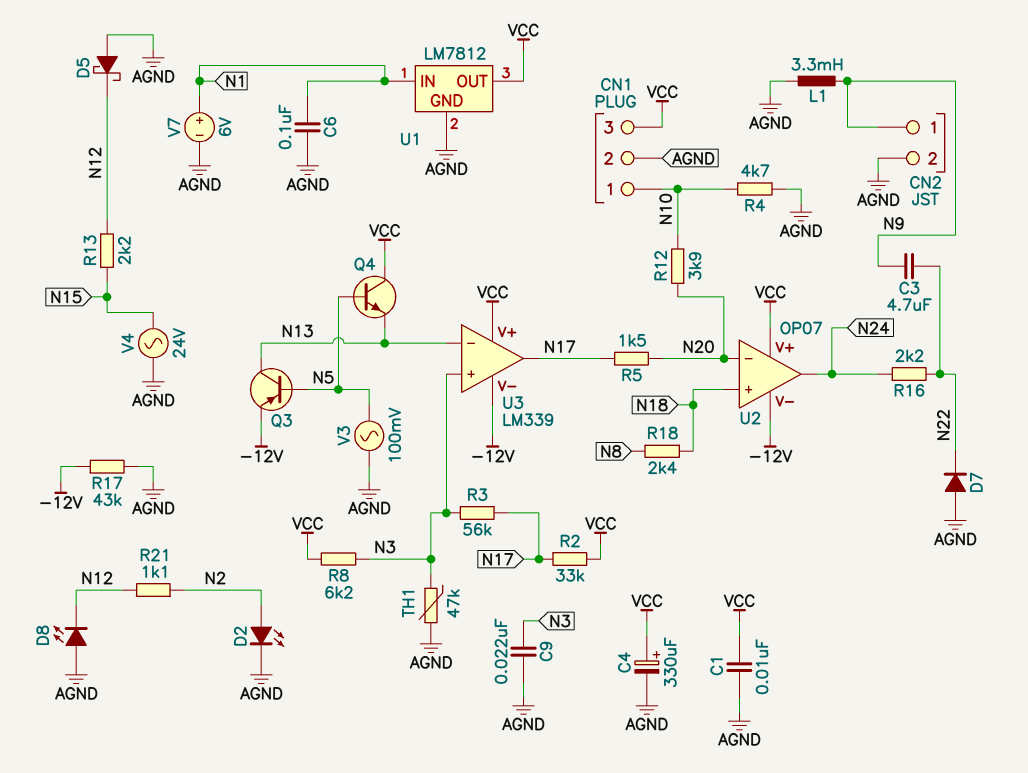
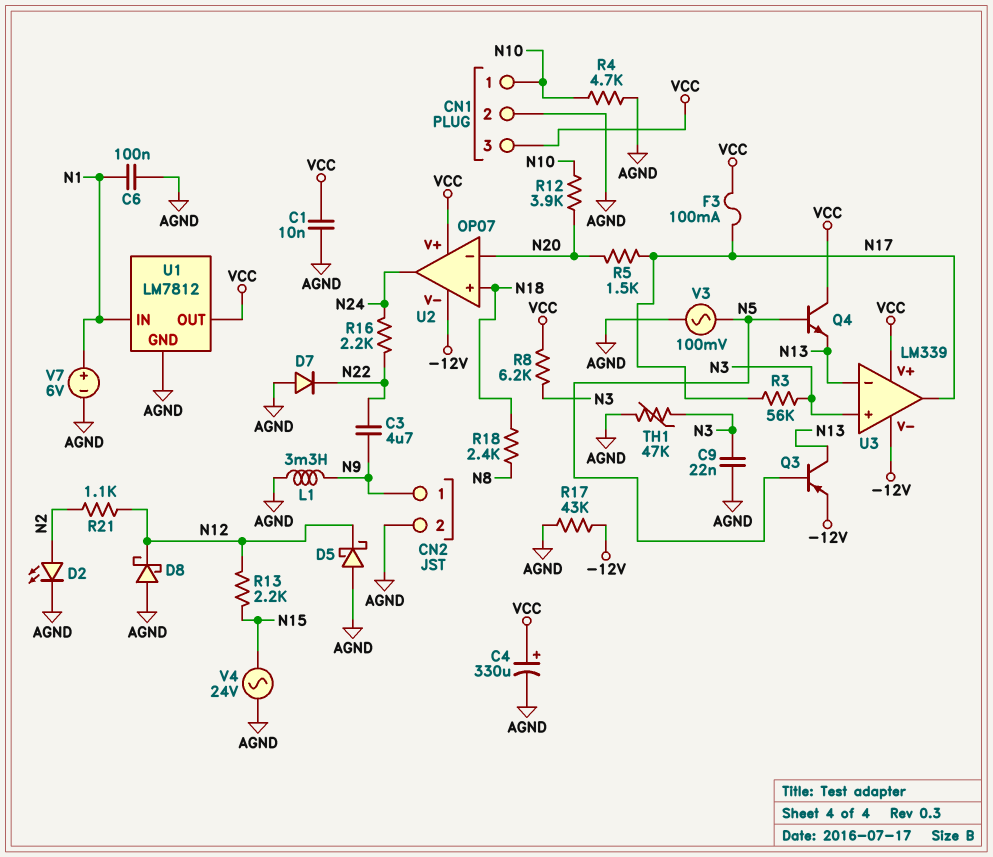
D8: LED (A AGND, K N12) -> schottky (A AGND, K N12)
F3: none -> 100mA (N17, VCC)
R2: 33k (N17, VCC) -> none

